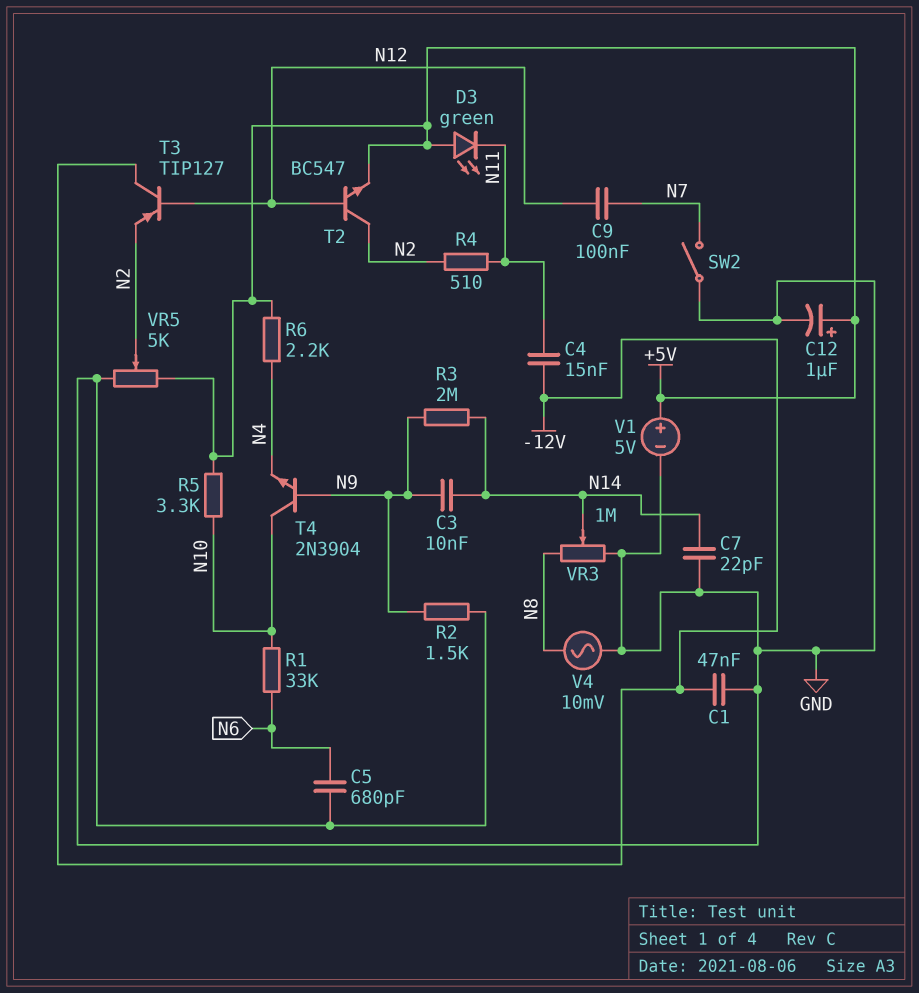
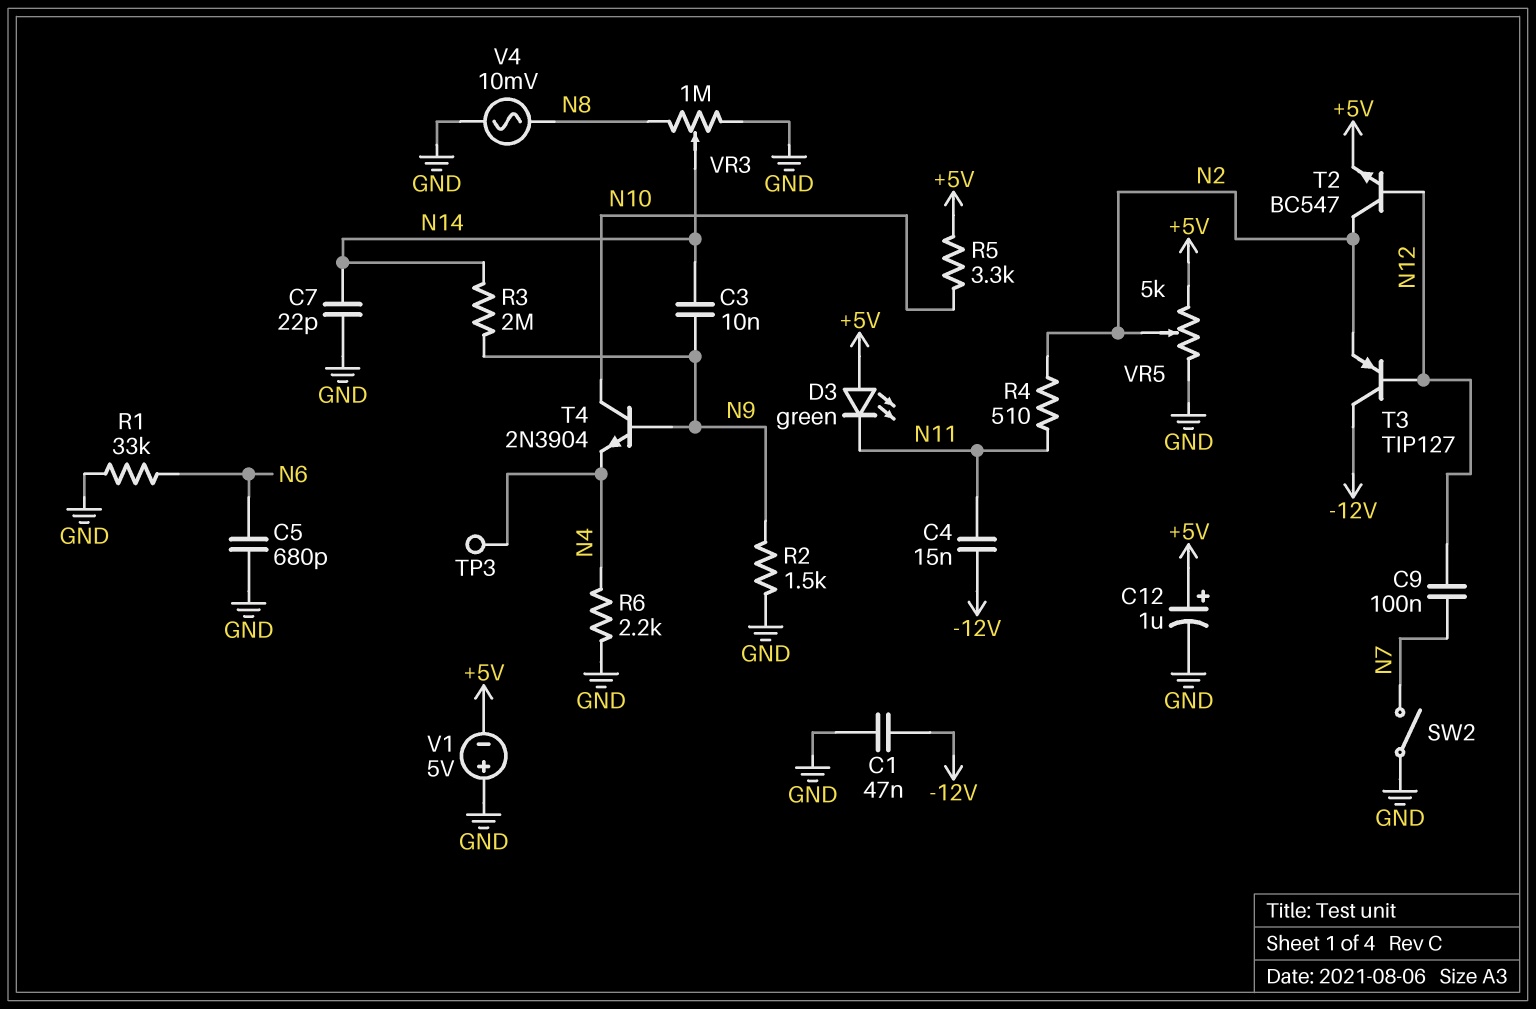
R1: 33k (N6, N10) -> 33k (GND, N6)
R6: 2.2k (+5V, N4) -> 2.2k (GND, N4)
TP3: none -> test point (N4)
V1: 5V (plus +5V, minus GND) -> 5V (plus GND, minus +5V)

